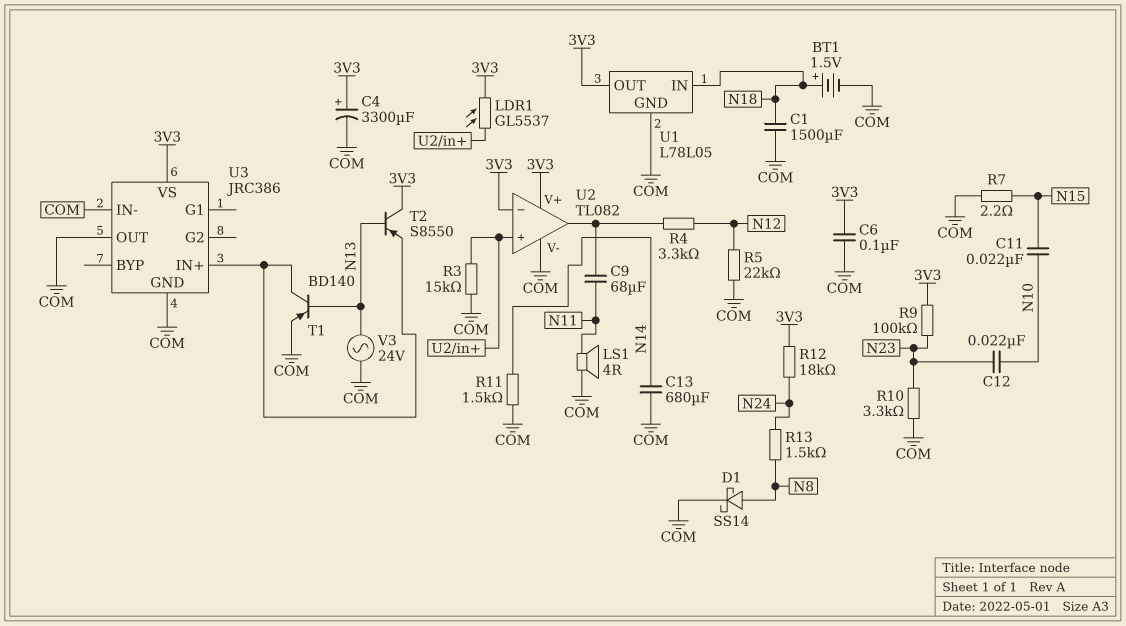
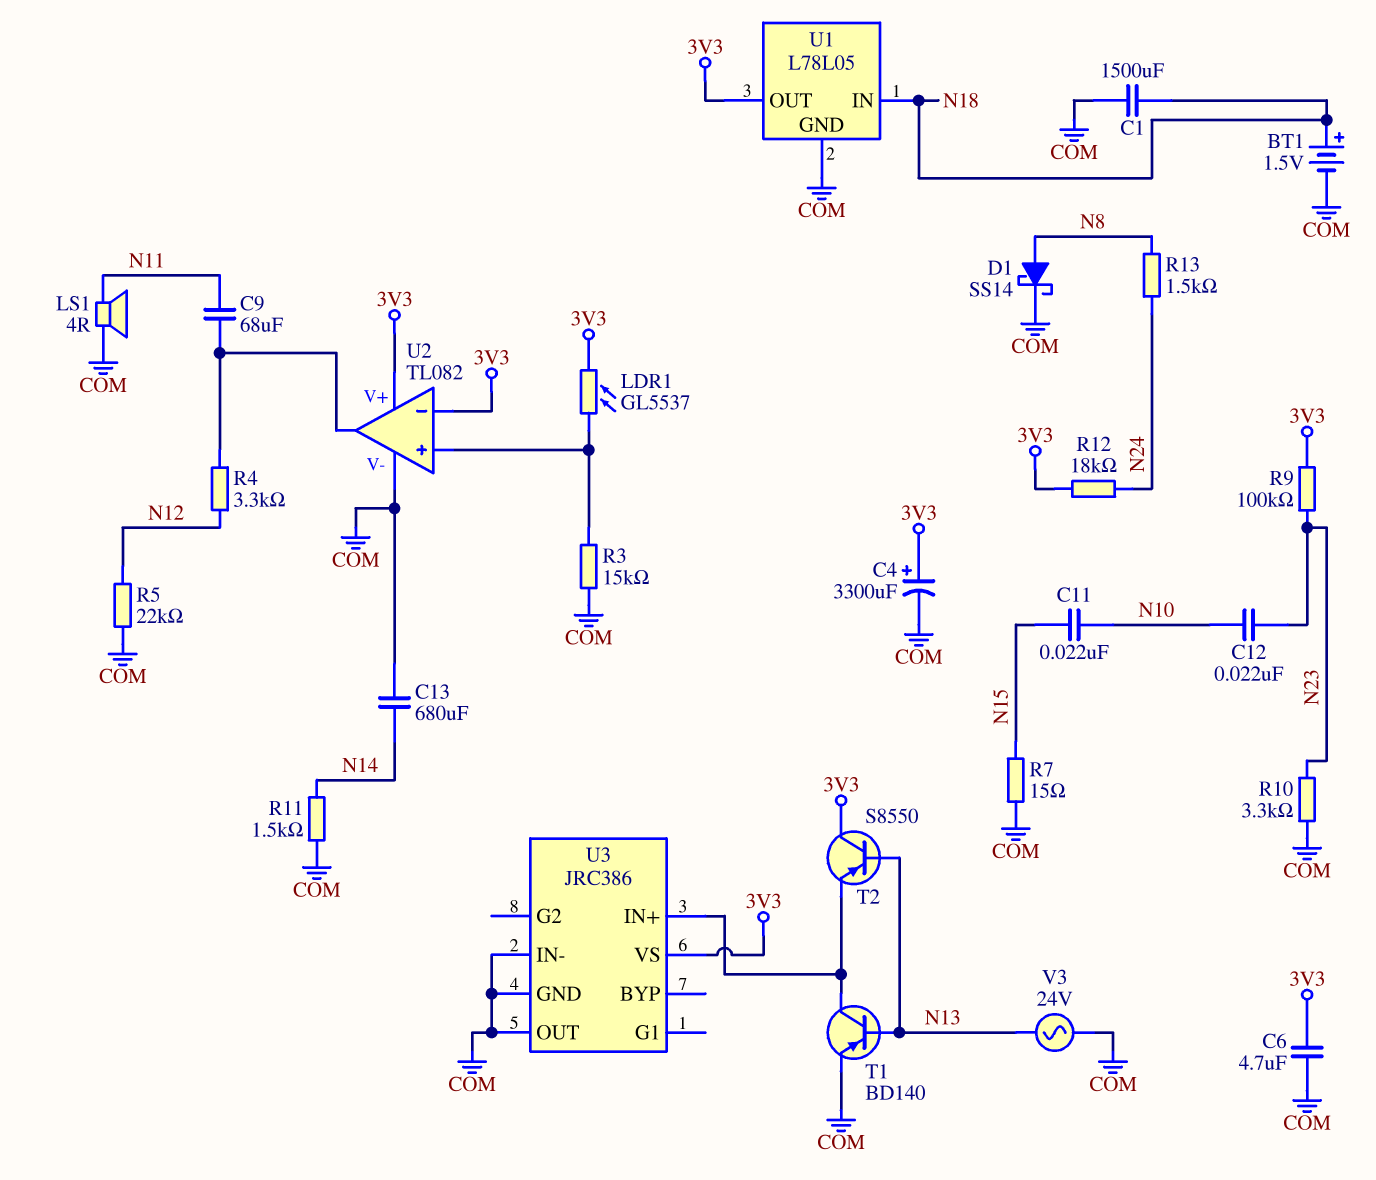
C6: 100nF (3V3, COM) -> 4.7uF (3V3, COM)
R7: 2.2 (COM, N15) -> 15 (COM, N15)

